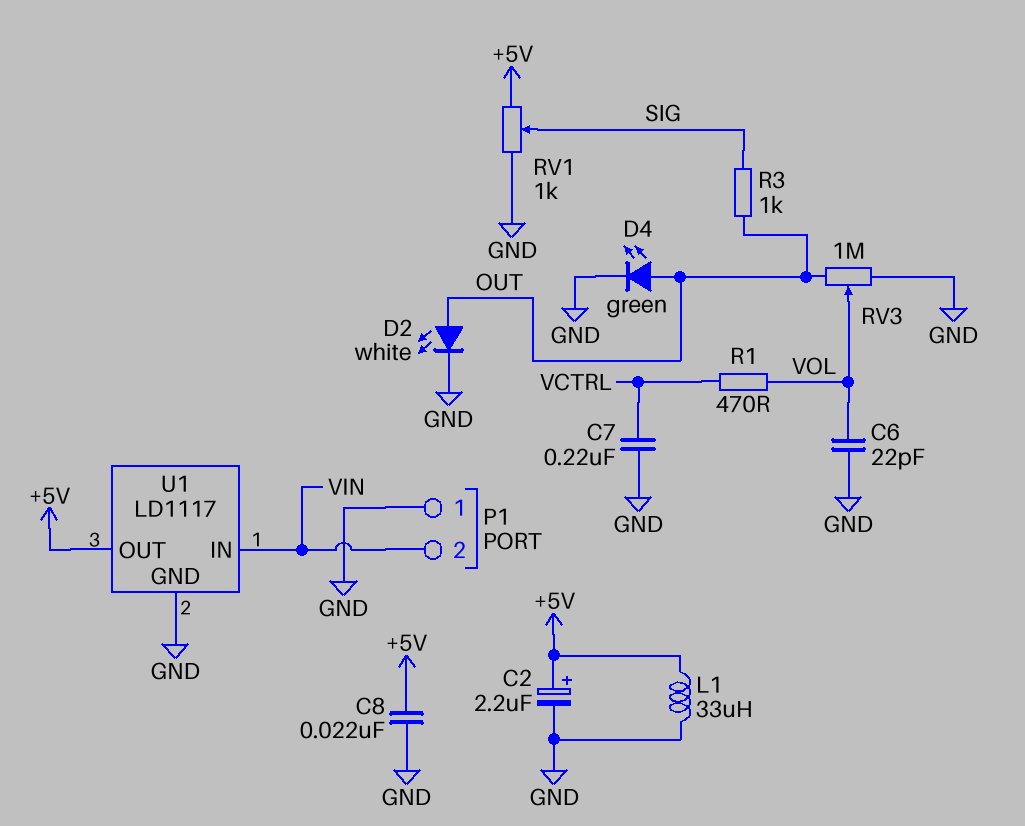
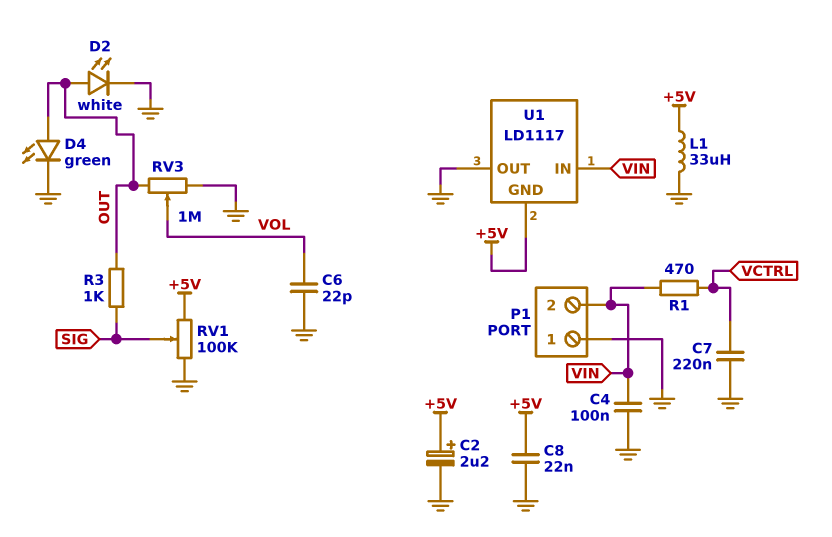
C4: none -> 100nF (GND, VIN)
R1: 470 (VCTRL, VOL) -> 470 (VCTRL, VIN)
RV1: 1k (+5V, GND, wiper SIG) -> 100k (+5V, GND, wiper SIG)
U1 pin GND: GND -> +5V
U1 pin OUT: +5V -> GND

